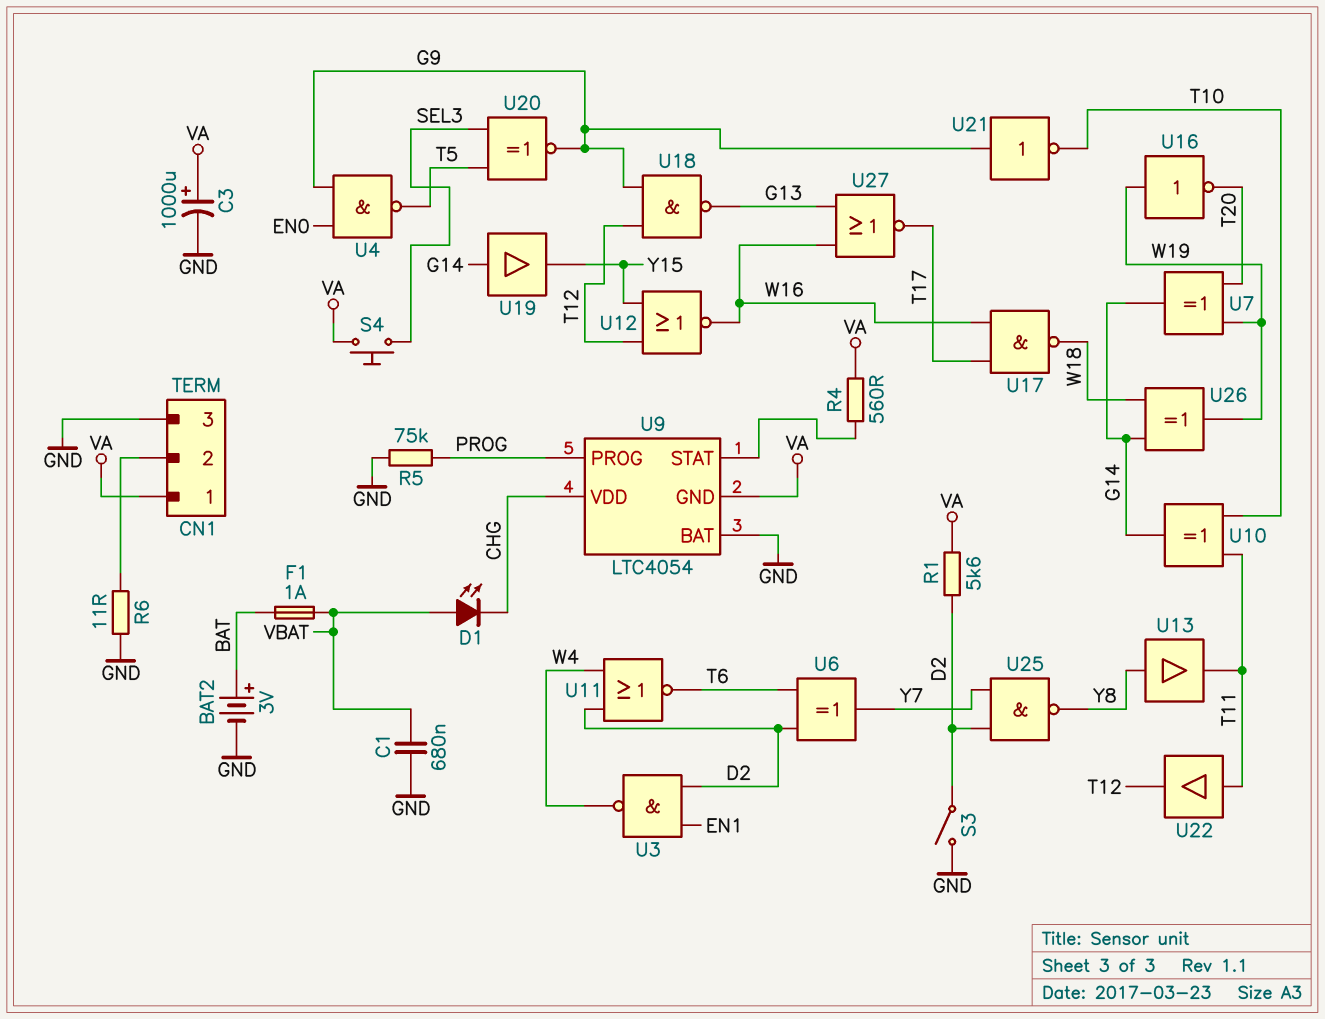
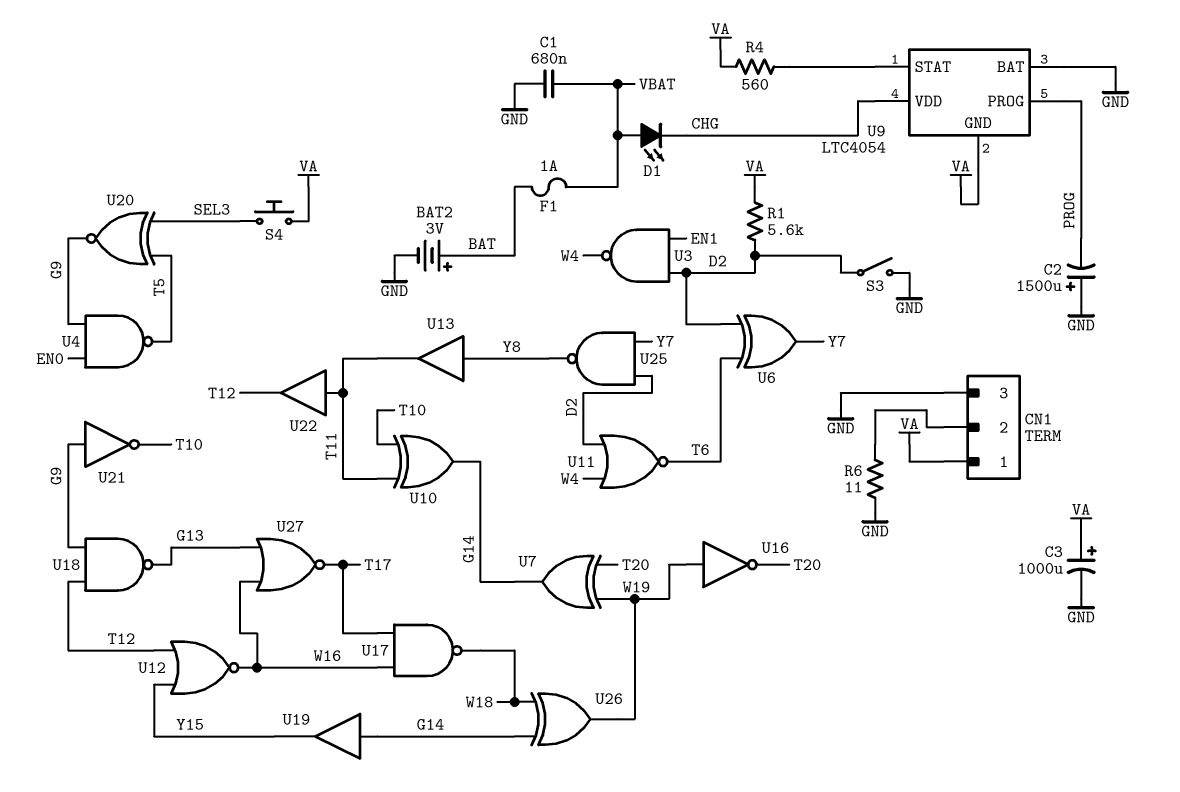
C2: none -> 1500uF (plus GND, minus PROG)
R5: 75k (GND, PROG) -> none

